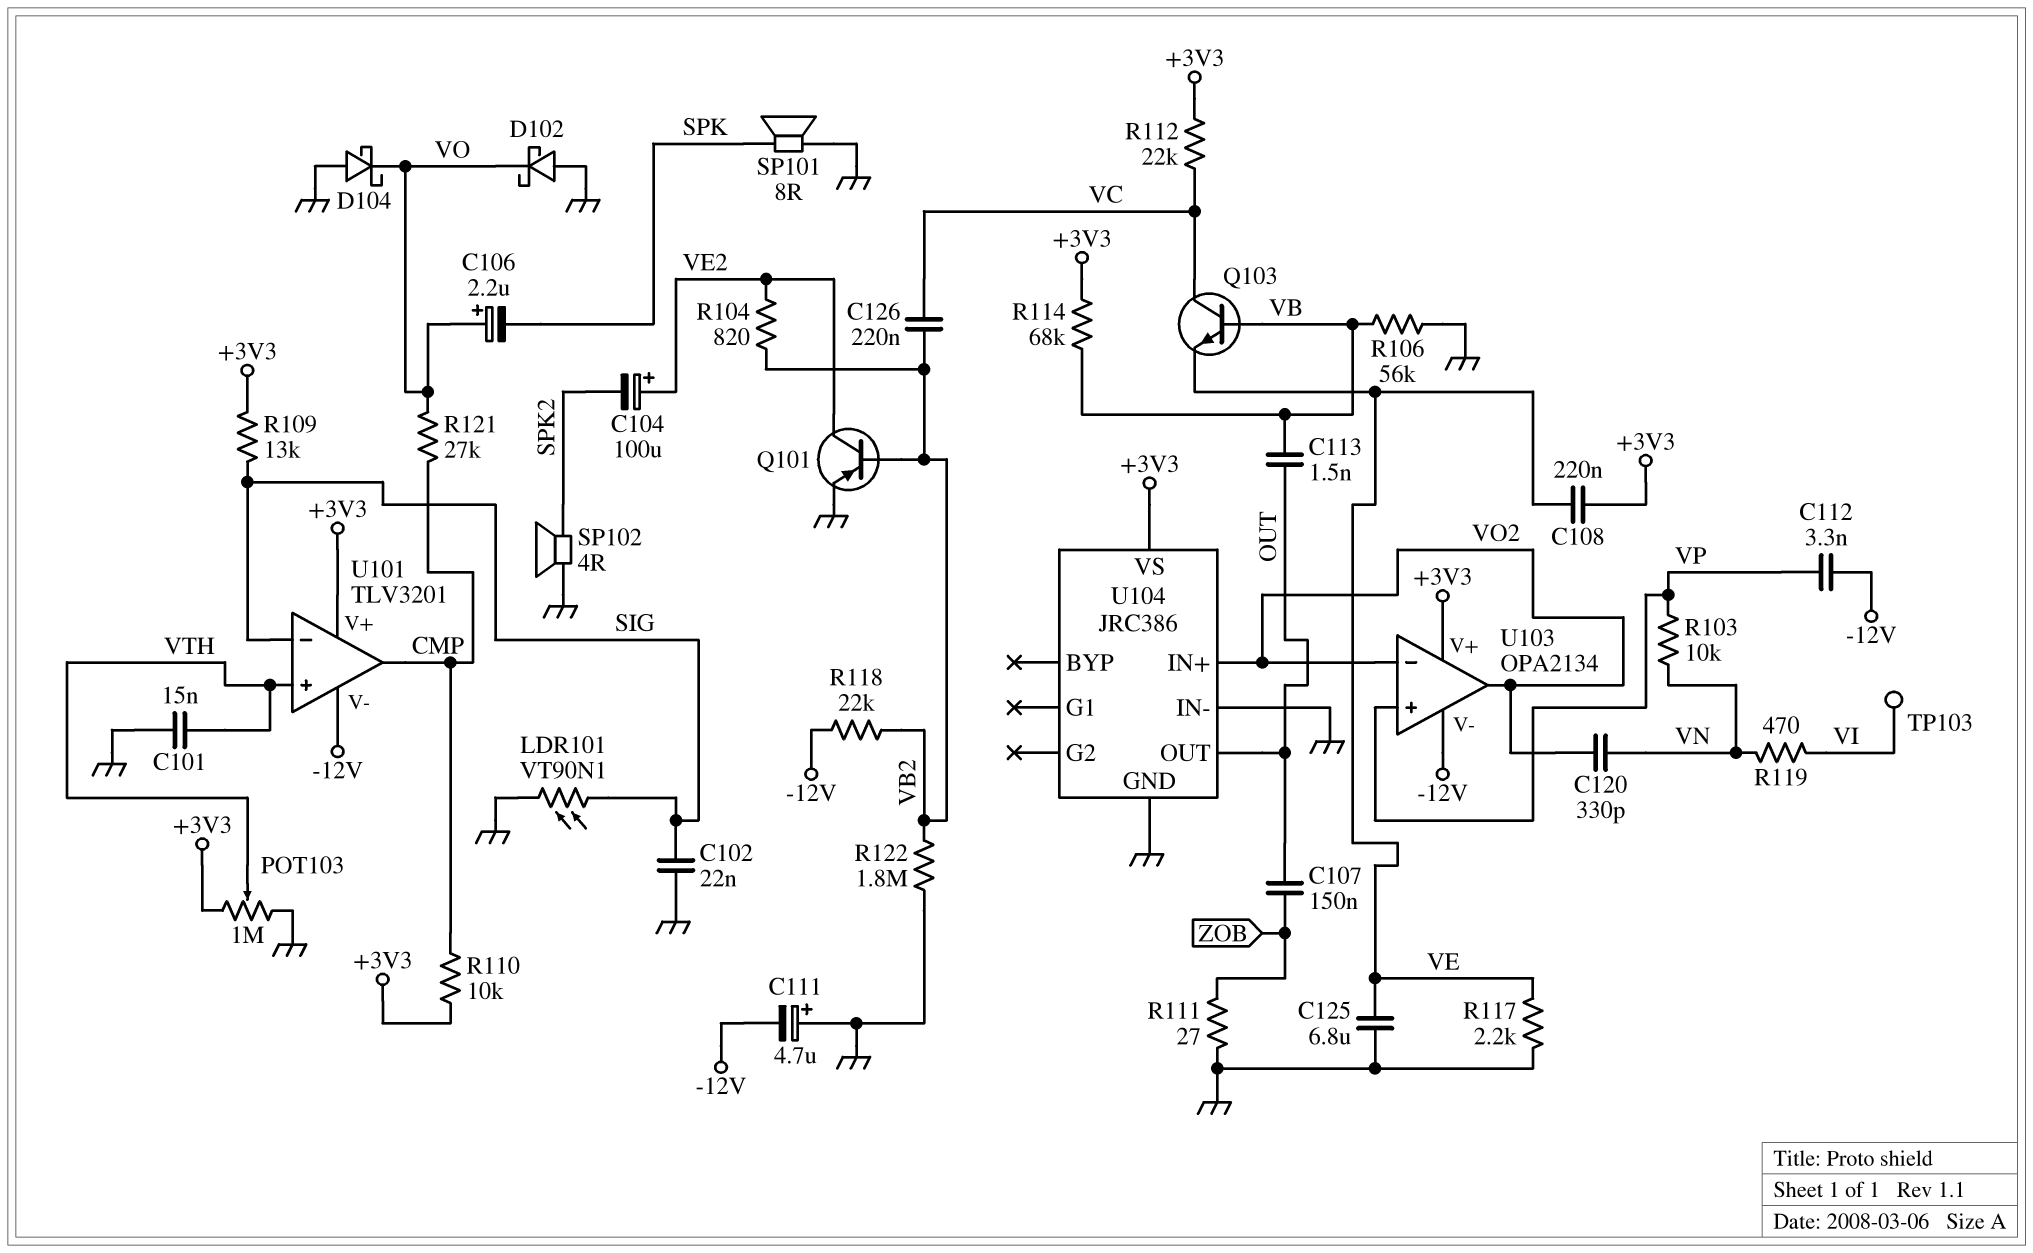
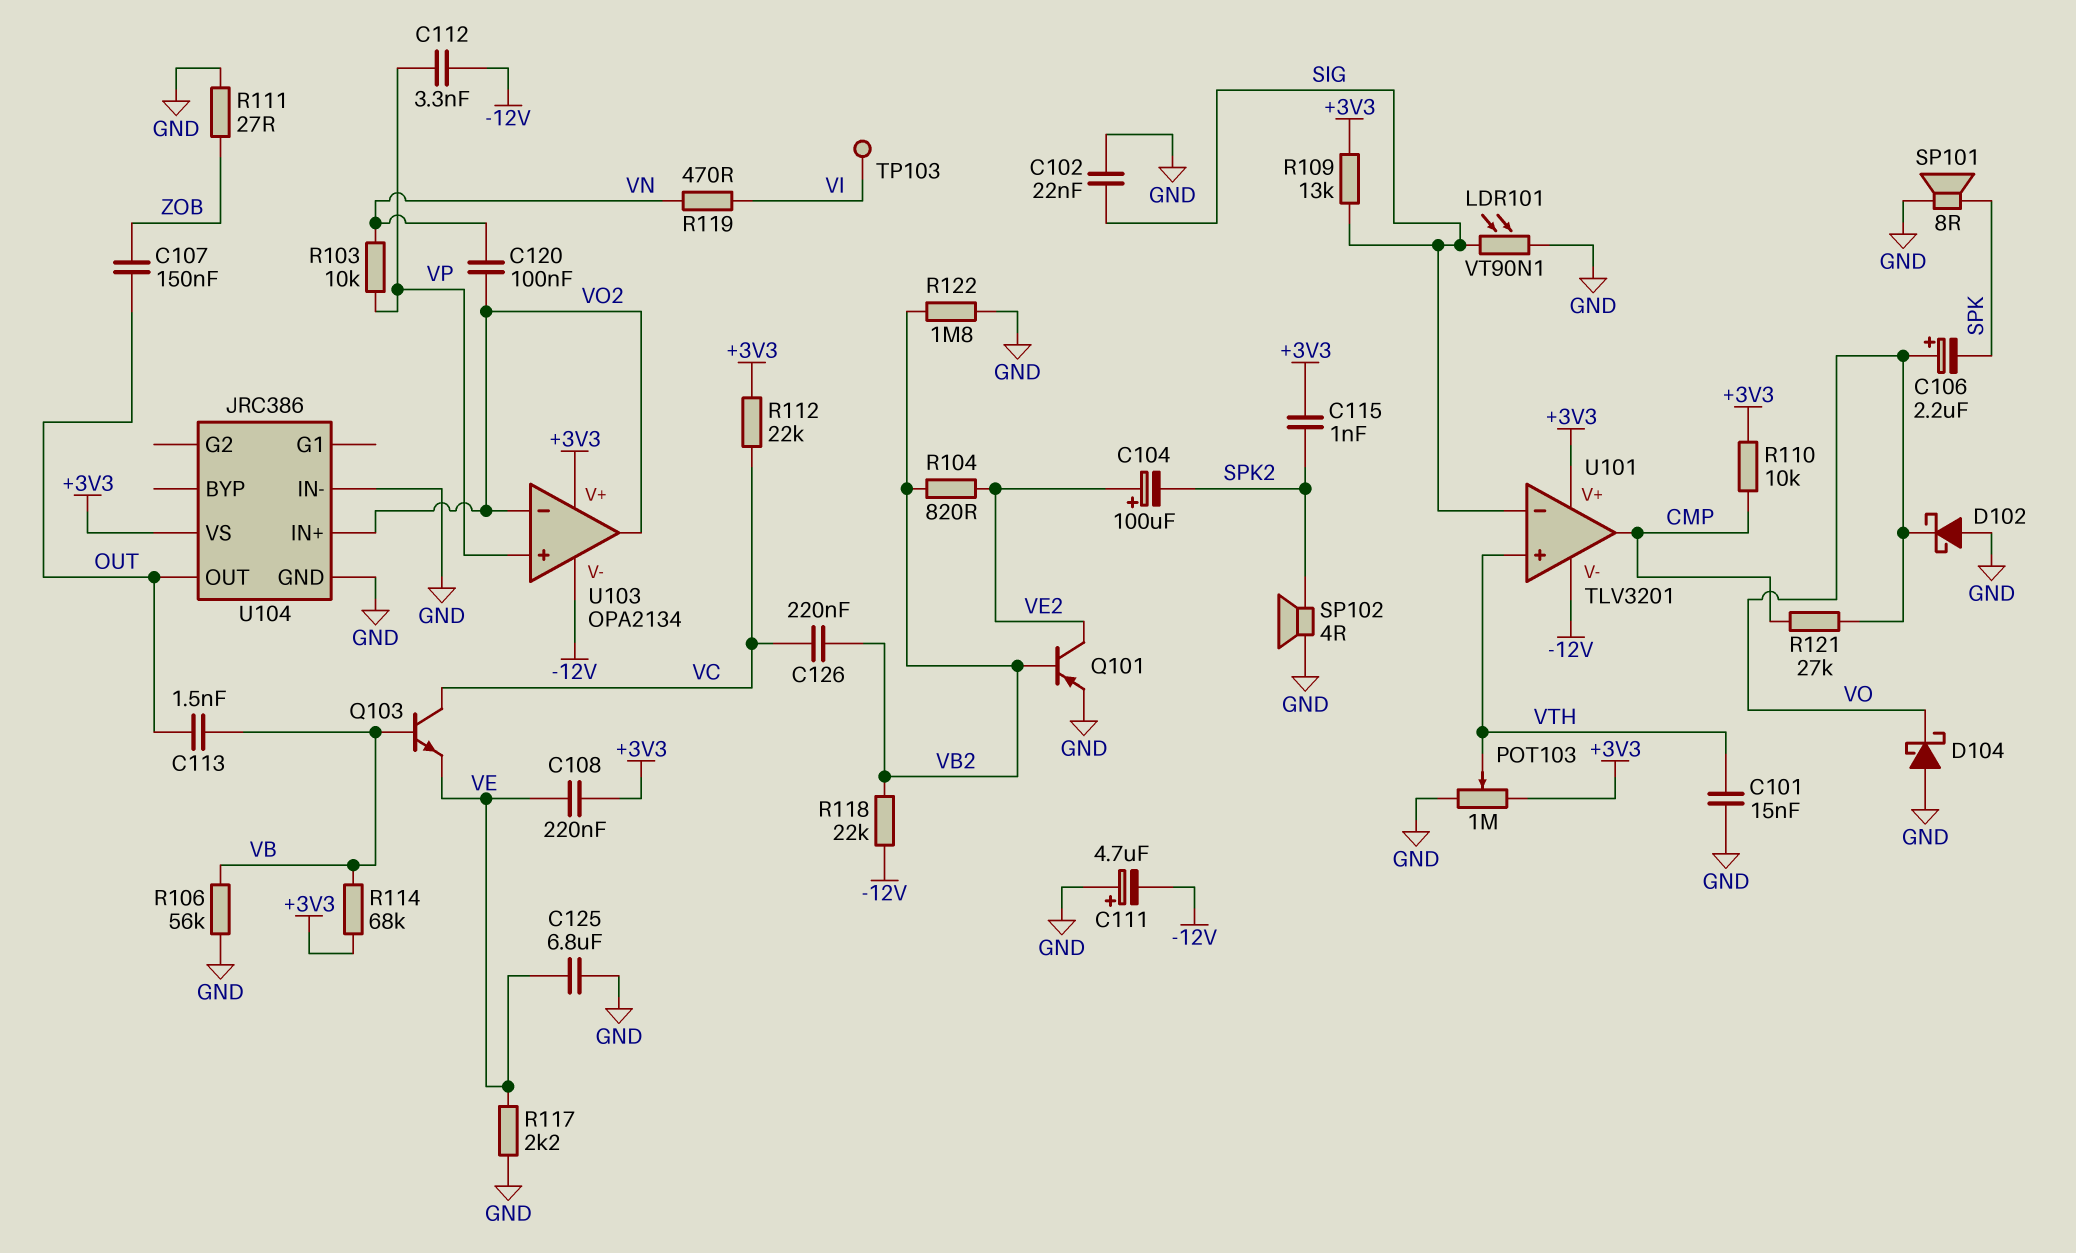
C115: none -> 1nF (+3V3, SPK2)
C120: 330pF (VN, VO2) -> 100nF (VN, VO2)

